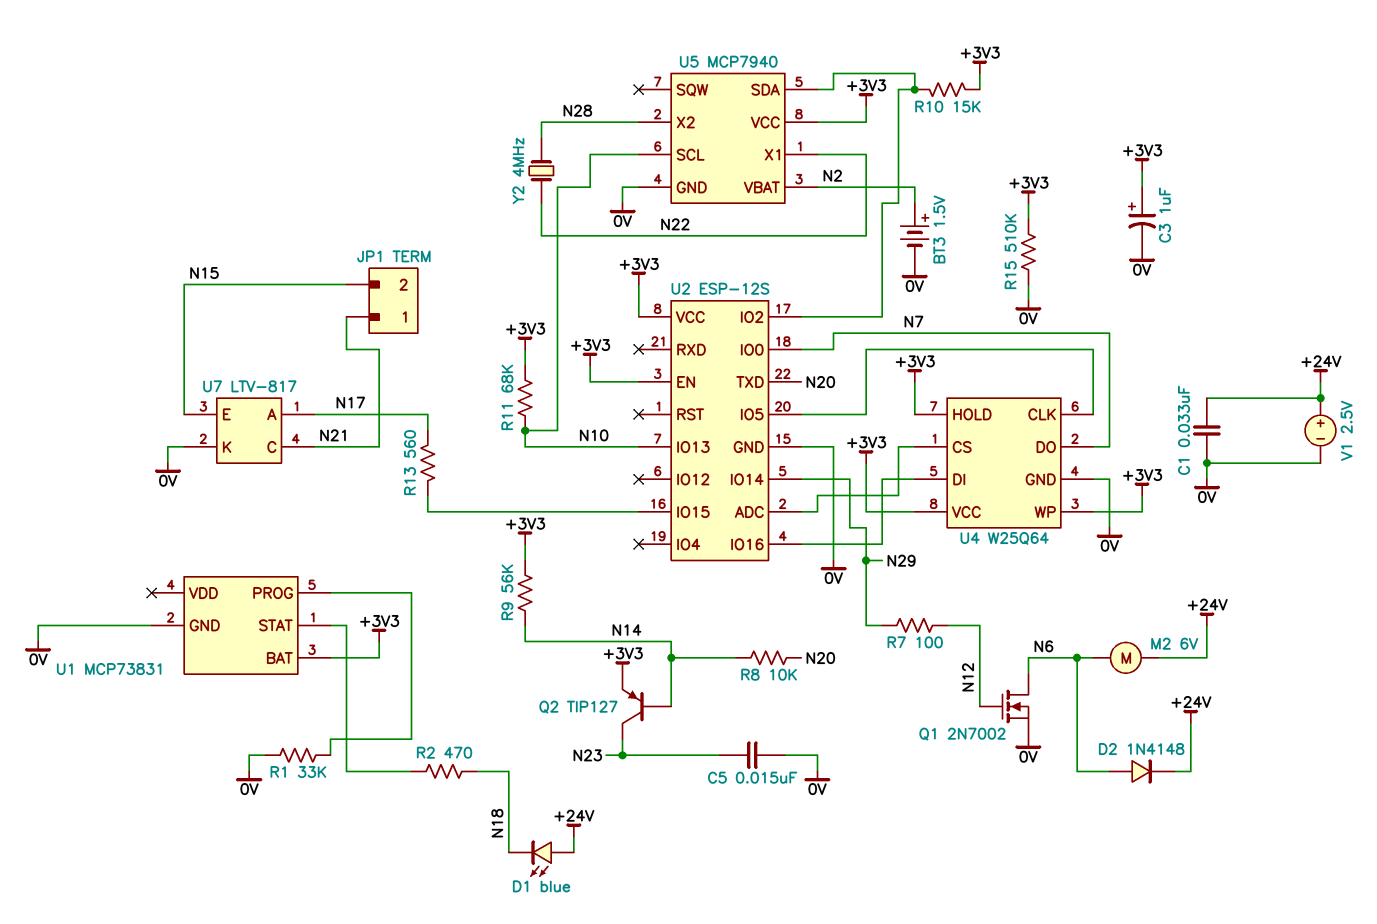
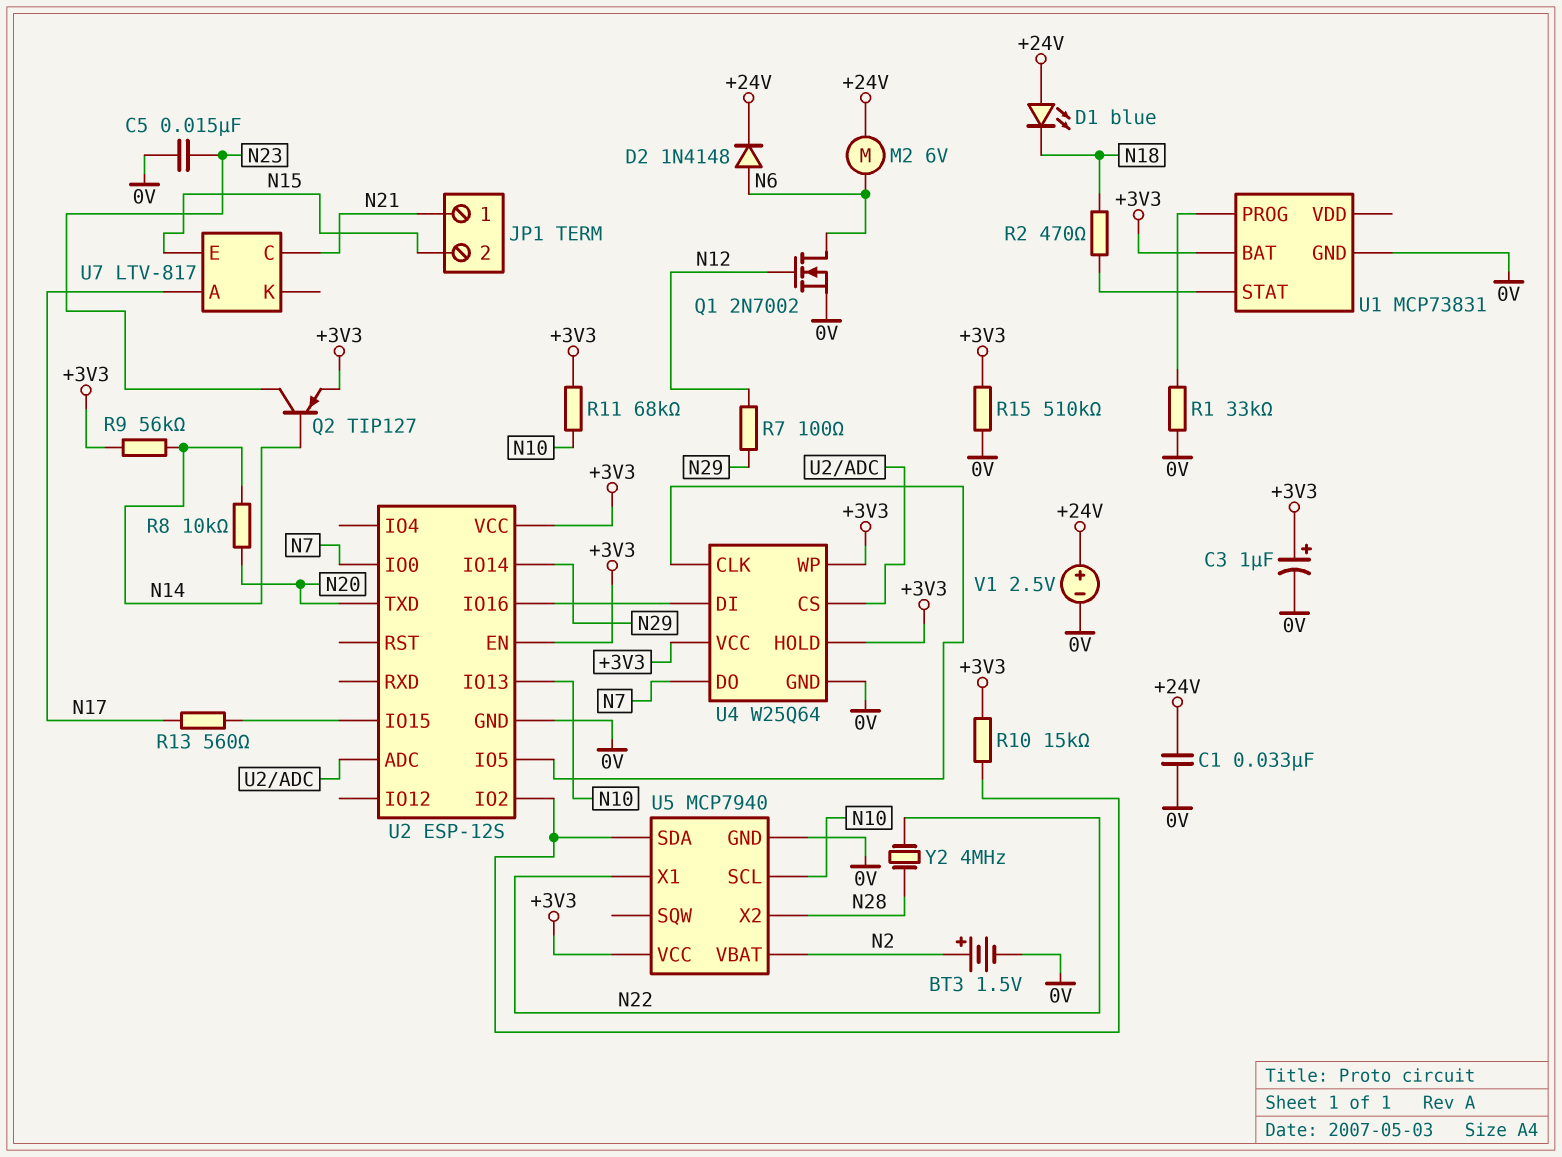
U7 pin K: 0V -> none

